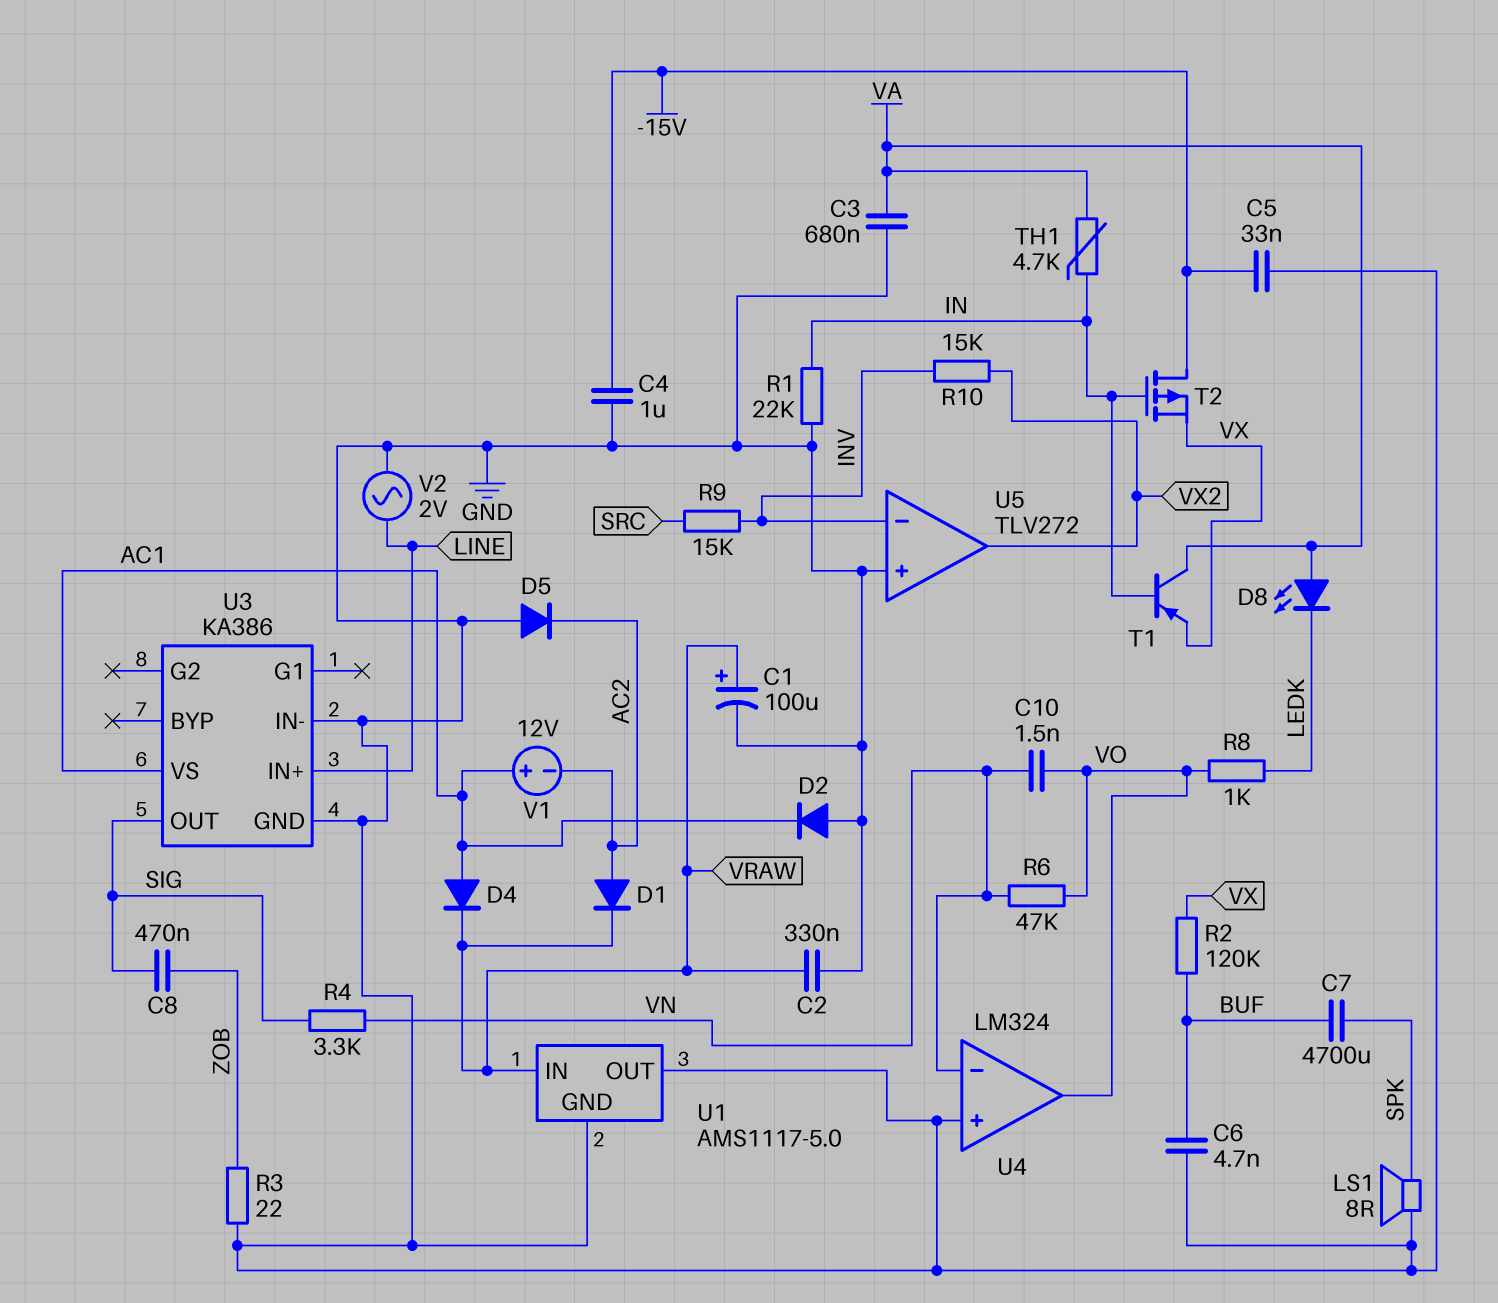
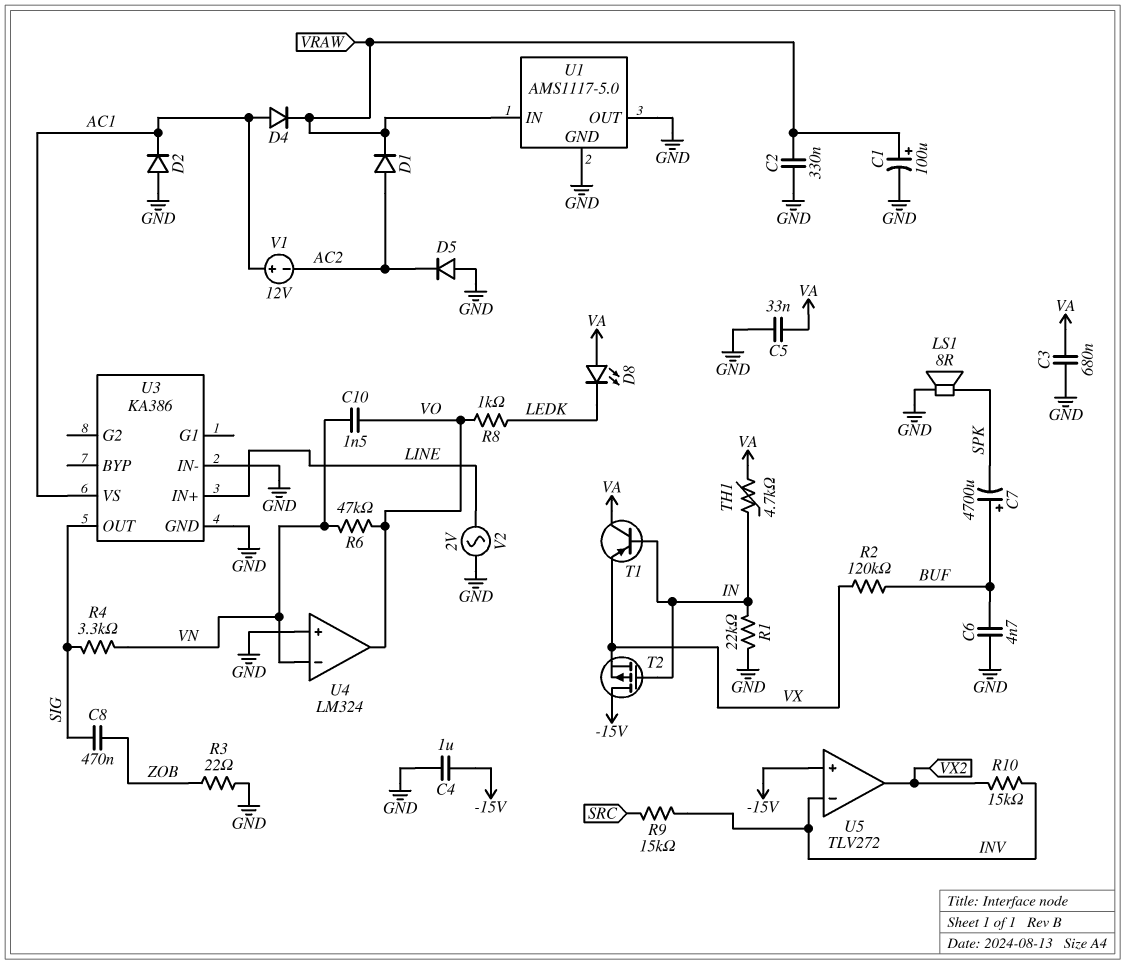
C5: 33nF (-15V, GND) -> 33nF (GND, VA)
C7: 4700uF (BUF, SPK) -> 4700uF (plus BUF, minus SPK)
U5 pin in+: GND -> -15V

